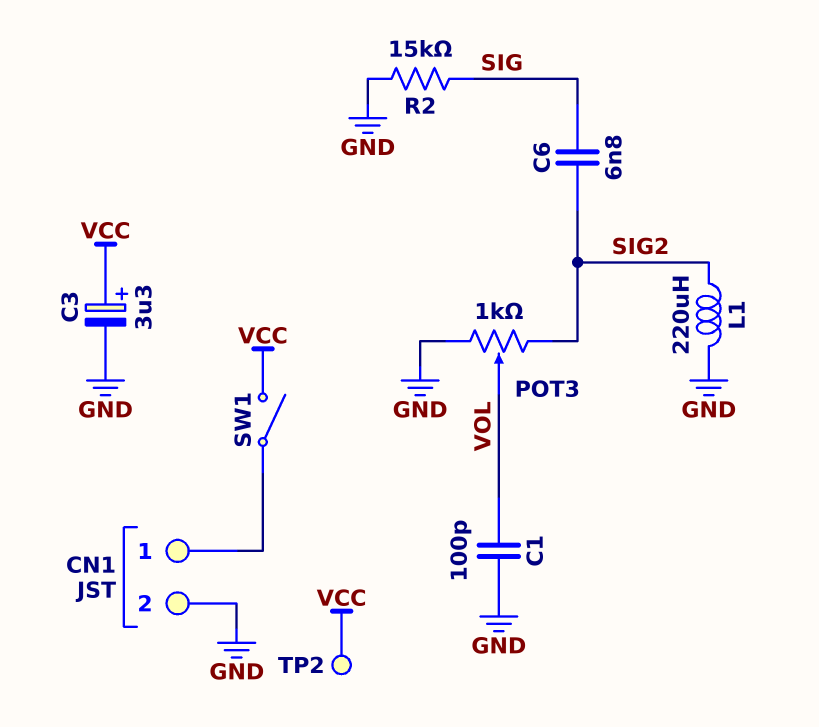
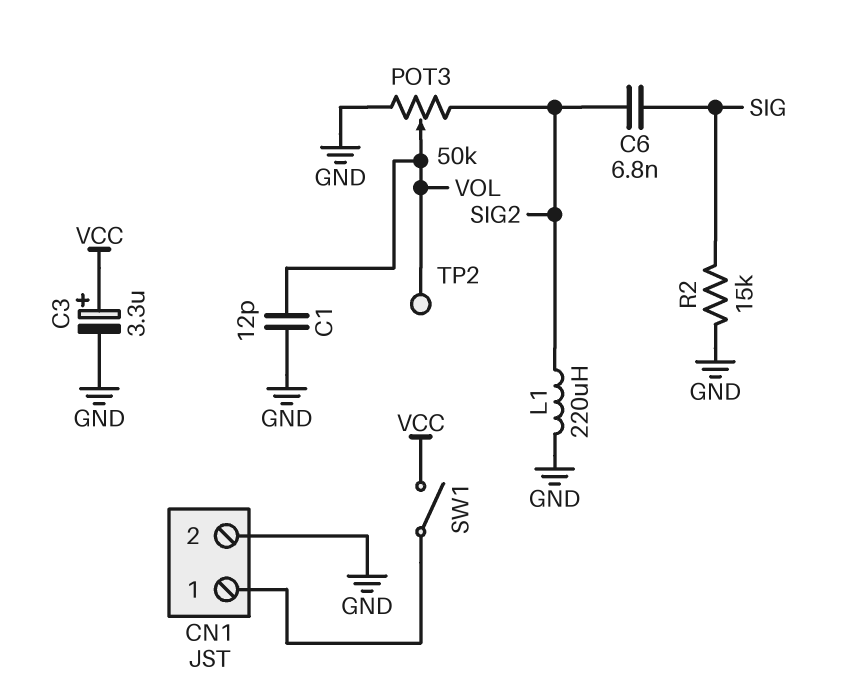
C1: 100pF (GND, VOL) -> 12pF (GND, VOL)
POT3: 1k (GND, SIG2, wiper VOL) -> 50k (GND, SIG2, wiper VOL)
TP2: test point (VCC) -> test point (VOL)

